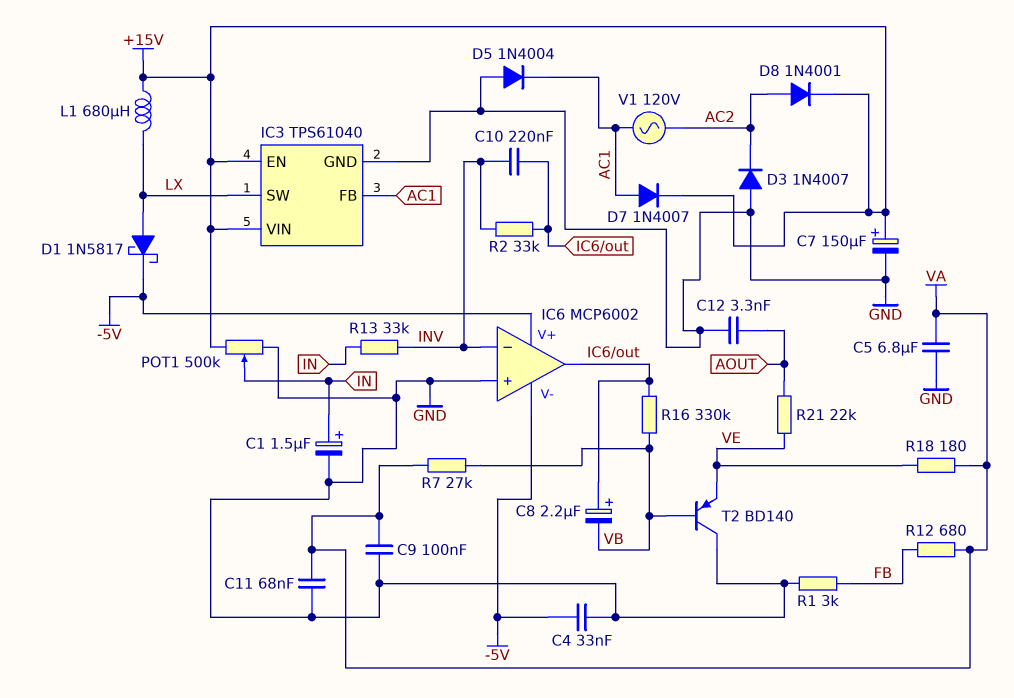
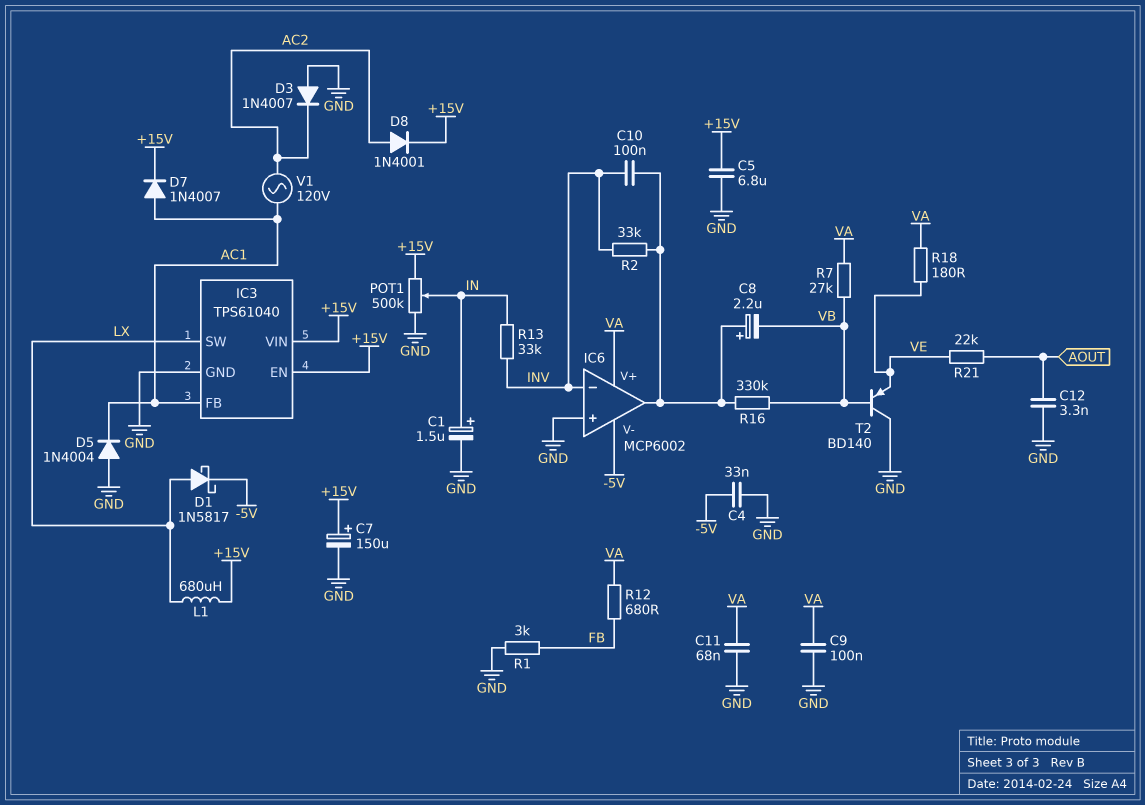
C5: 6.8uF (GND, VA) -> 6.8uF (+15V, GND)
C10: 220nF (IC6/out, INV) -> 100nF (IC6/out, INV)
IC6 pin V+: -5V -> VA

